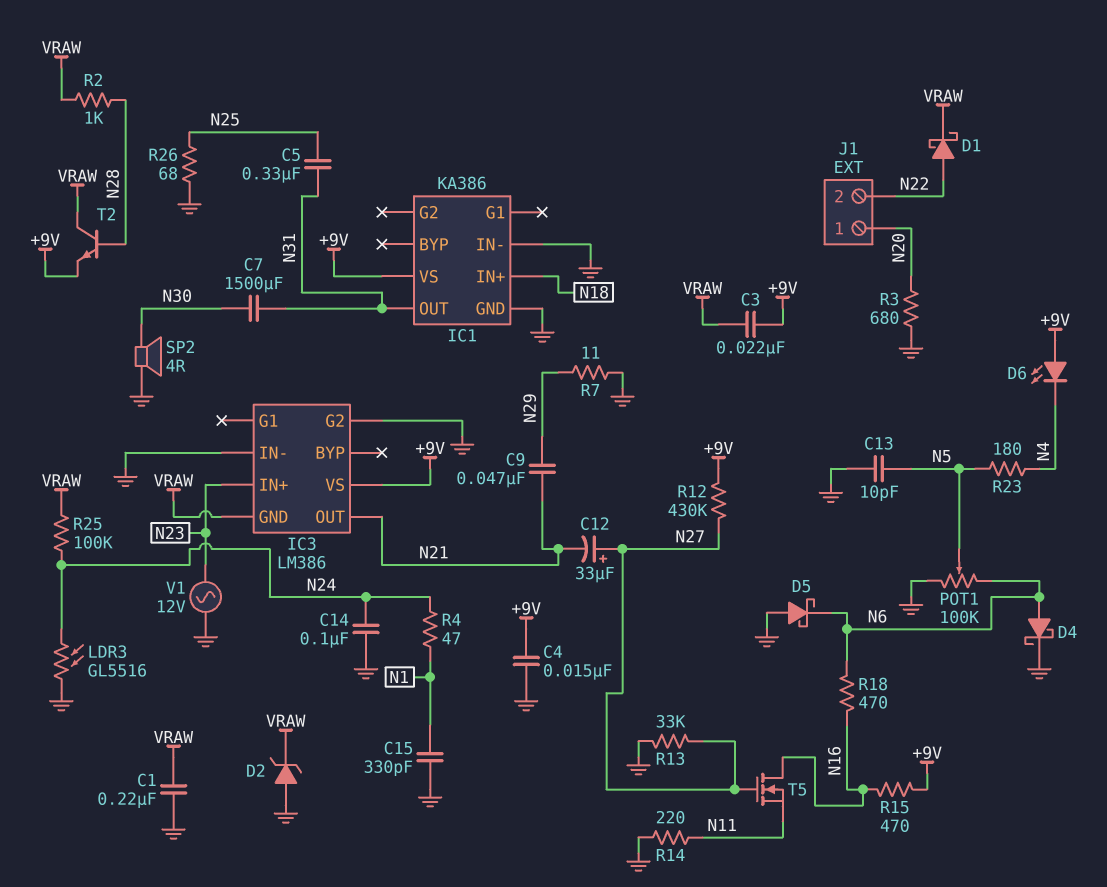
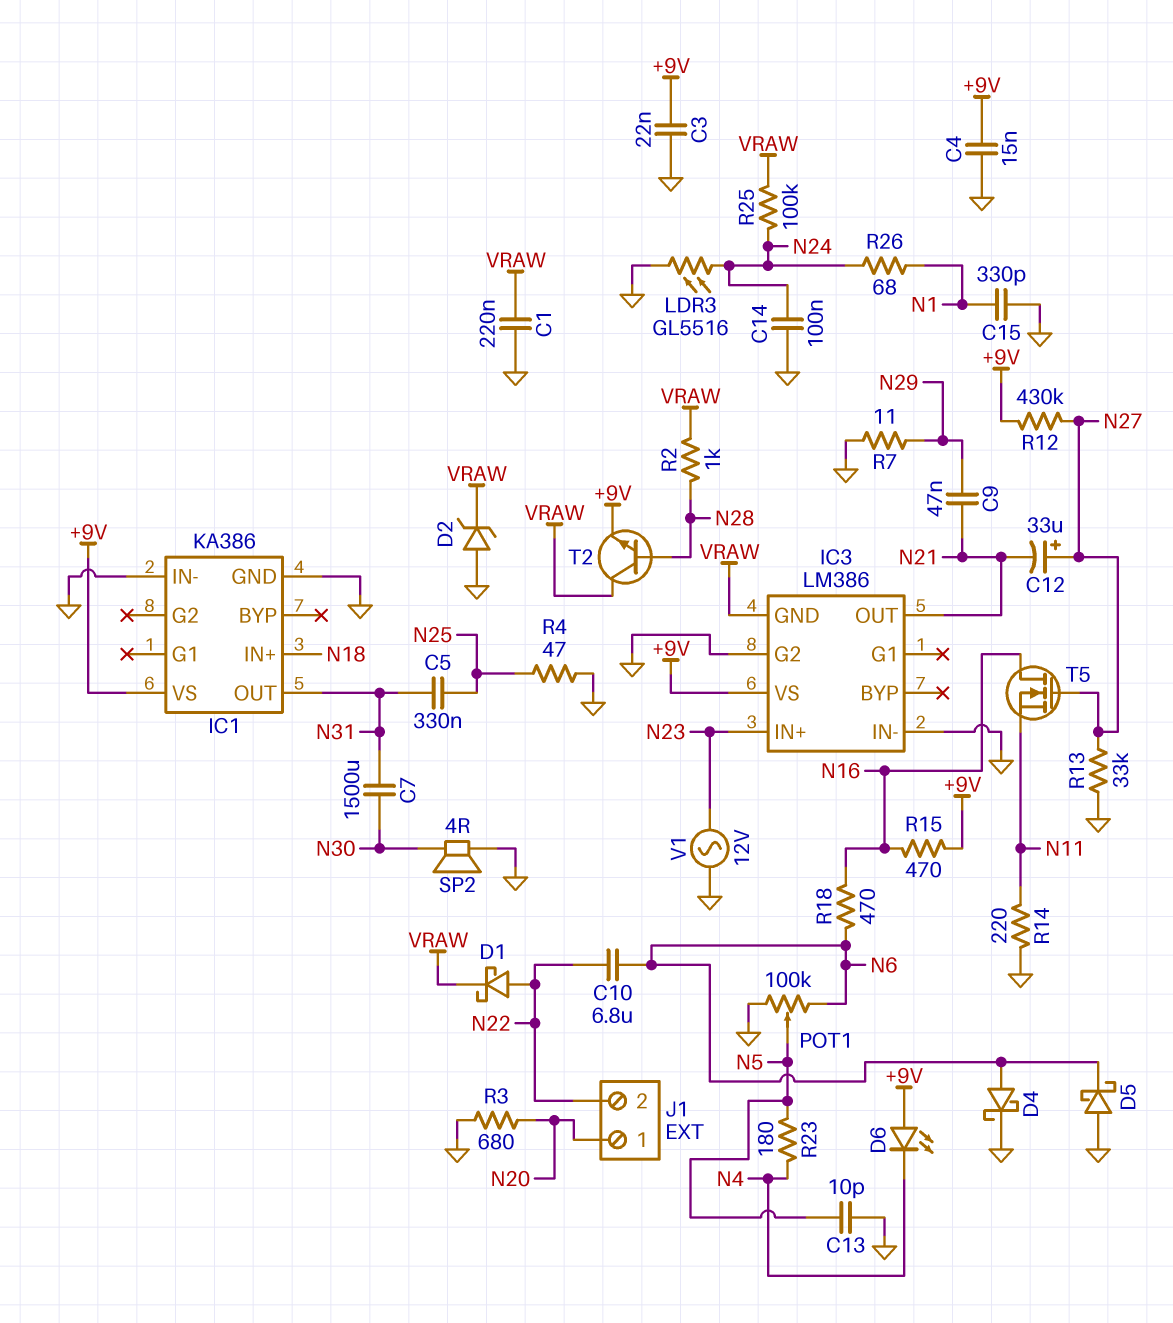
C3: 22nF (+9V, VRAW) -> 22nF (+9V, GND)
C10: none -> 6.8uF (N6, N22)
R4: 47 (N1, N24) -> 47 (GND, N25)
R26: 68 (GND, N25) -> 68 (N1, N24)

